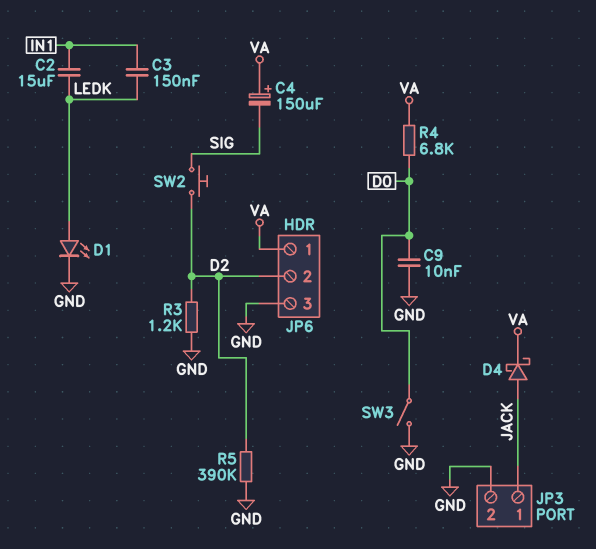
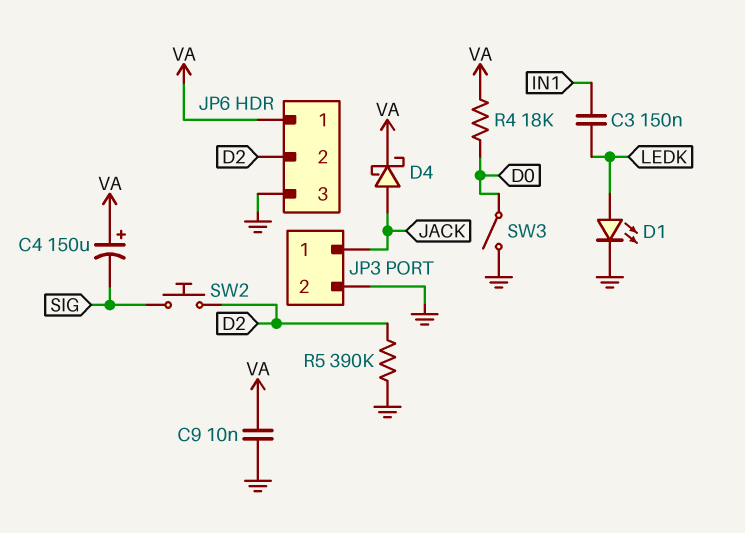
C2: 15uF (IN1, LEDK) -> none
C9: 10nF (D0, GND) -> 10nF (GND, VA)
R3: 1.2k (D2, GND) -> none
R4: 6.8k (D0, VA) -> 18k (D0, VA)

